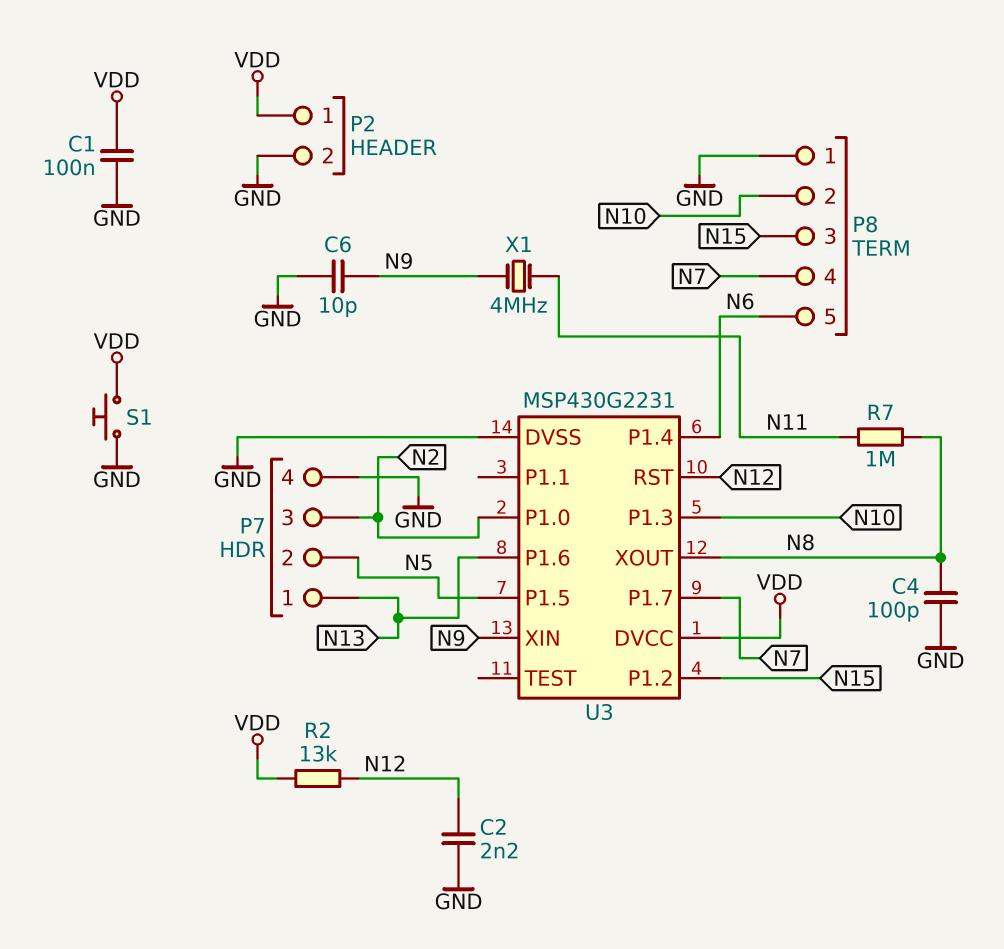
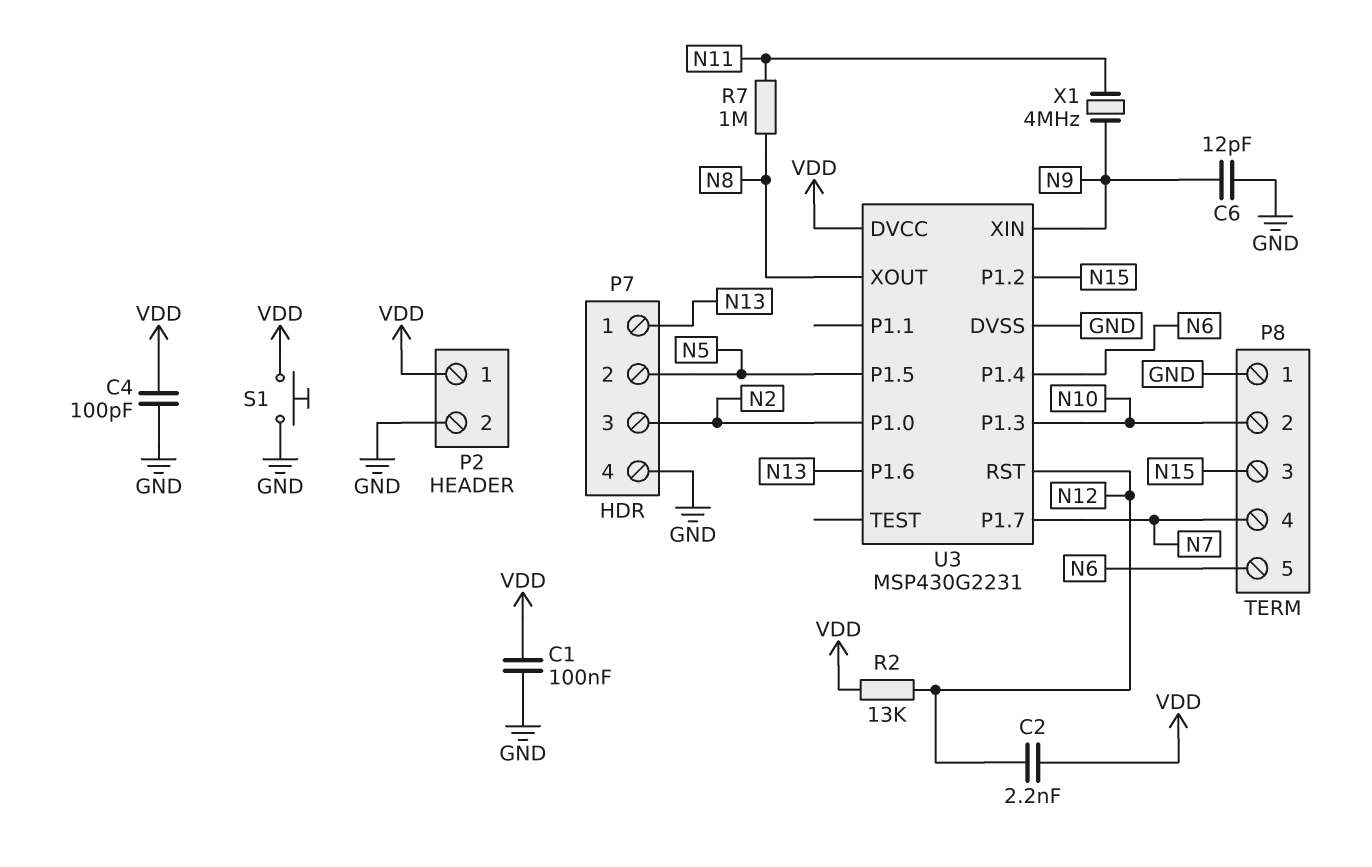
C2: 2.2nF (GND, N12) -> 2.2nF (N12, VDD)
C4: 100pF (GND, N8) -> 100pF (GND, VDD)
C6: 10pF (GND, N9) -> 12pF (GND, N9)

